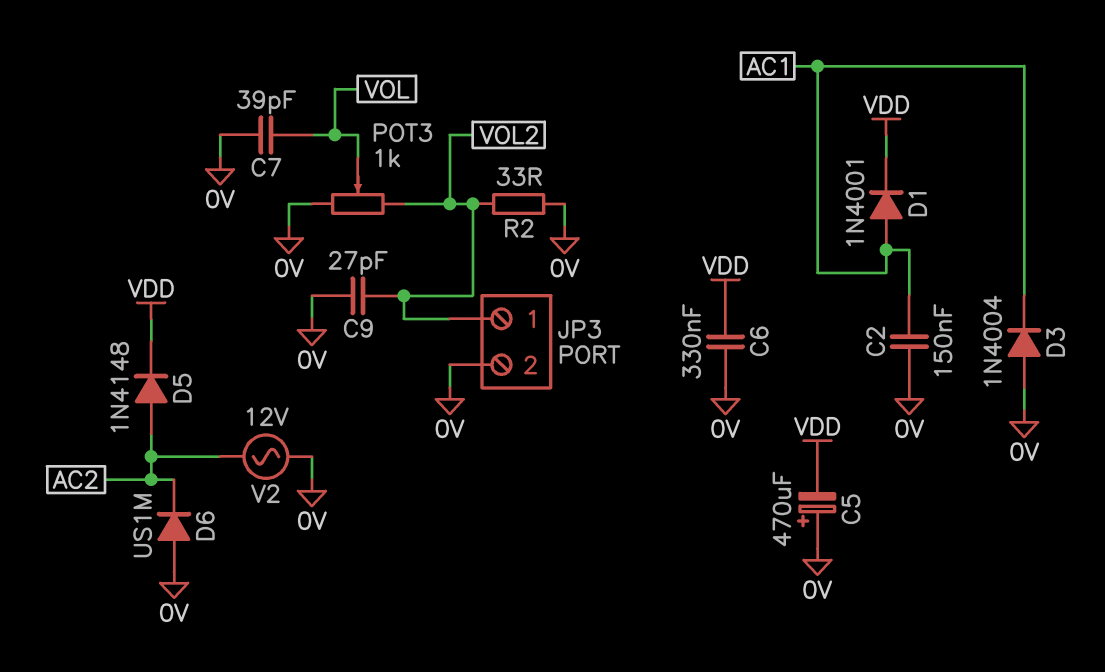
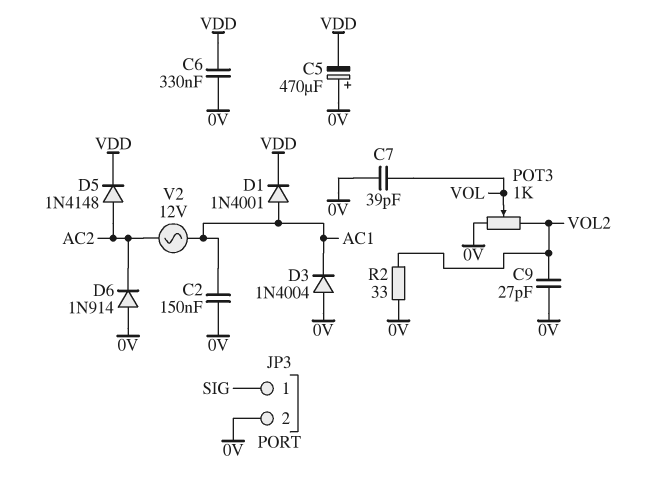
D6: diode US1M (A 0V, K AC2) -> diode 1N914 (A 0V, K AC2)
JP3 pin 1: VOL2 -> SIG
V2: AC 12V (0V, AC2) -> AC 12V (AC1, AC2)

